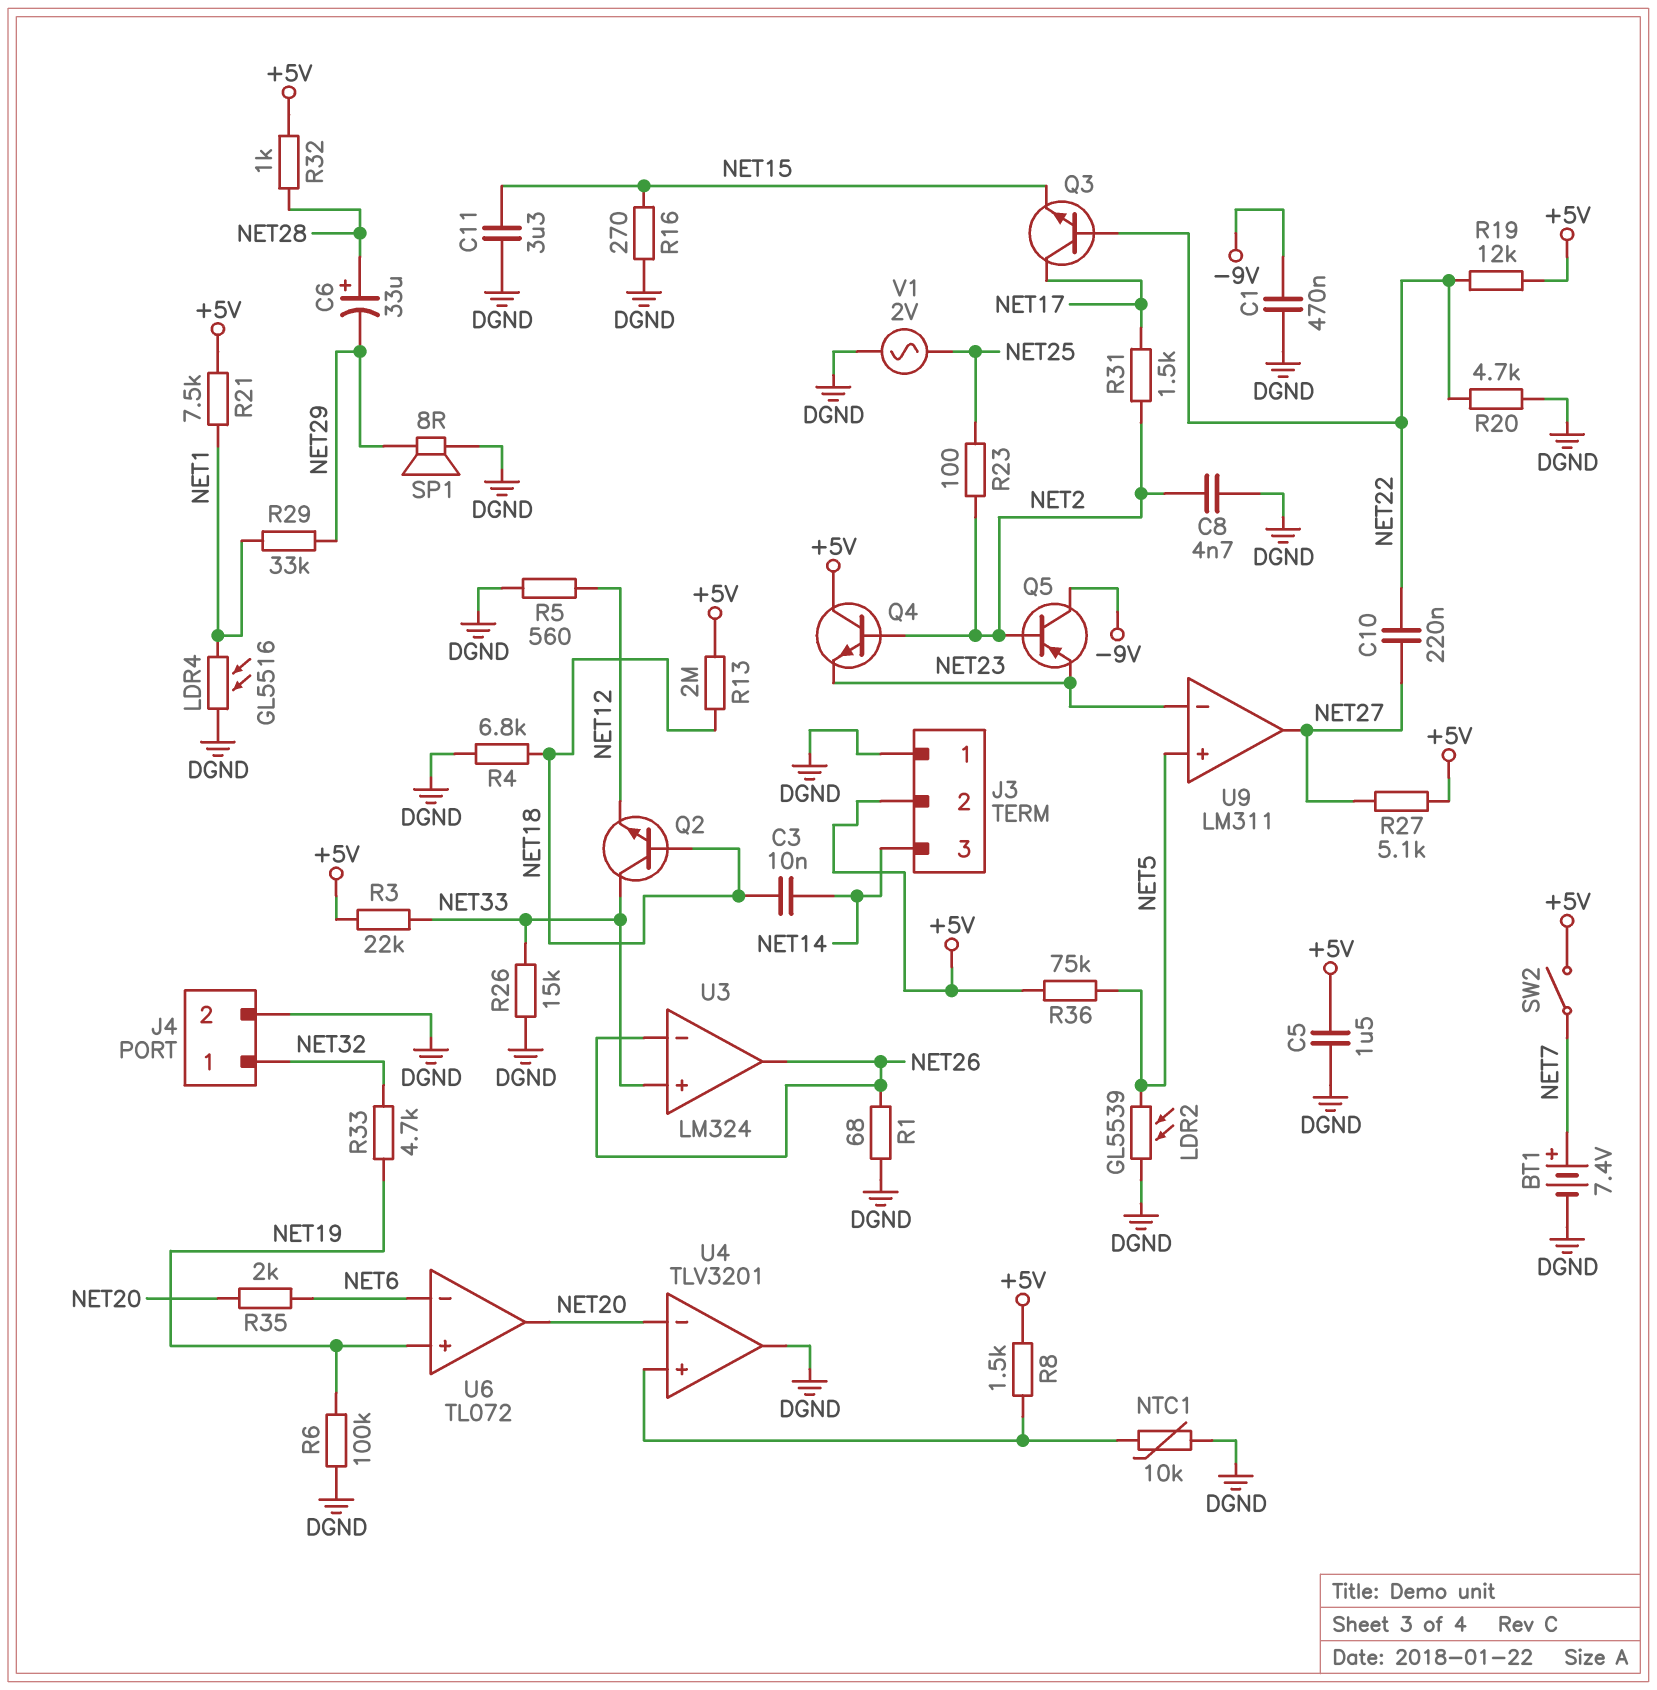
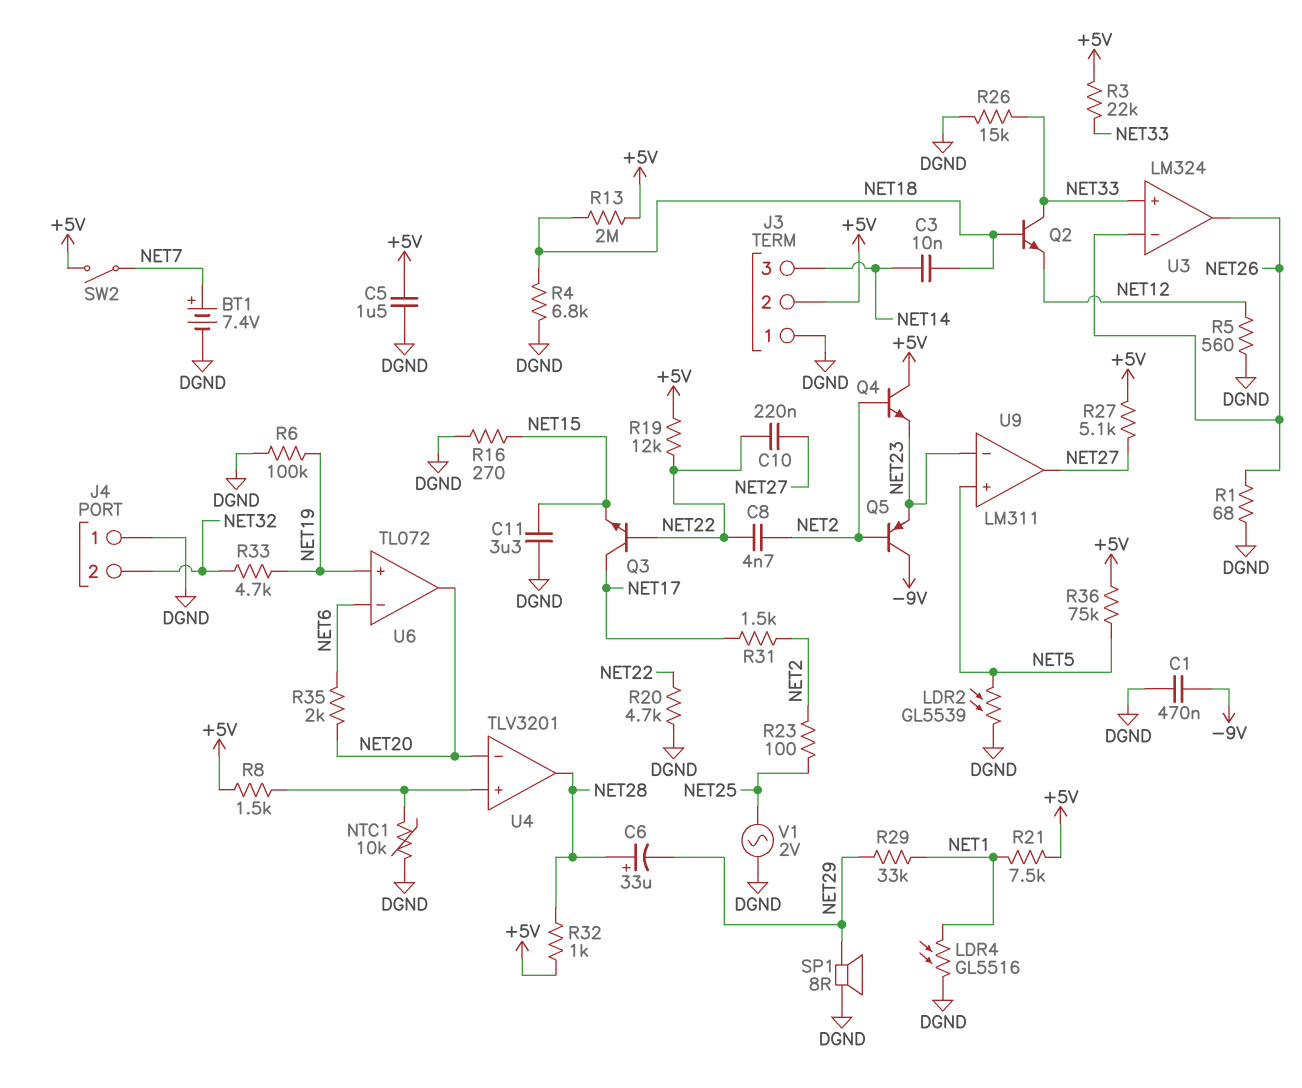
C8: 4.7nF (DGND, NET2) -> 4.7nF (NET2, NET22)
J4 pin 1: NET32 -> DGND
J4 pin 2: DGND -> NET32
U4 pin out: DGND -> NET28

